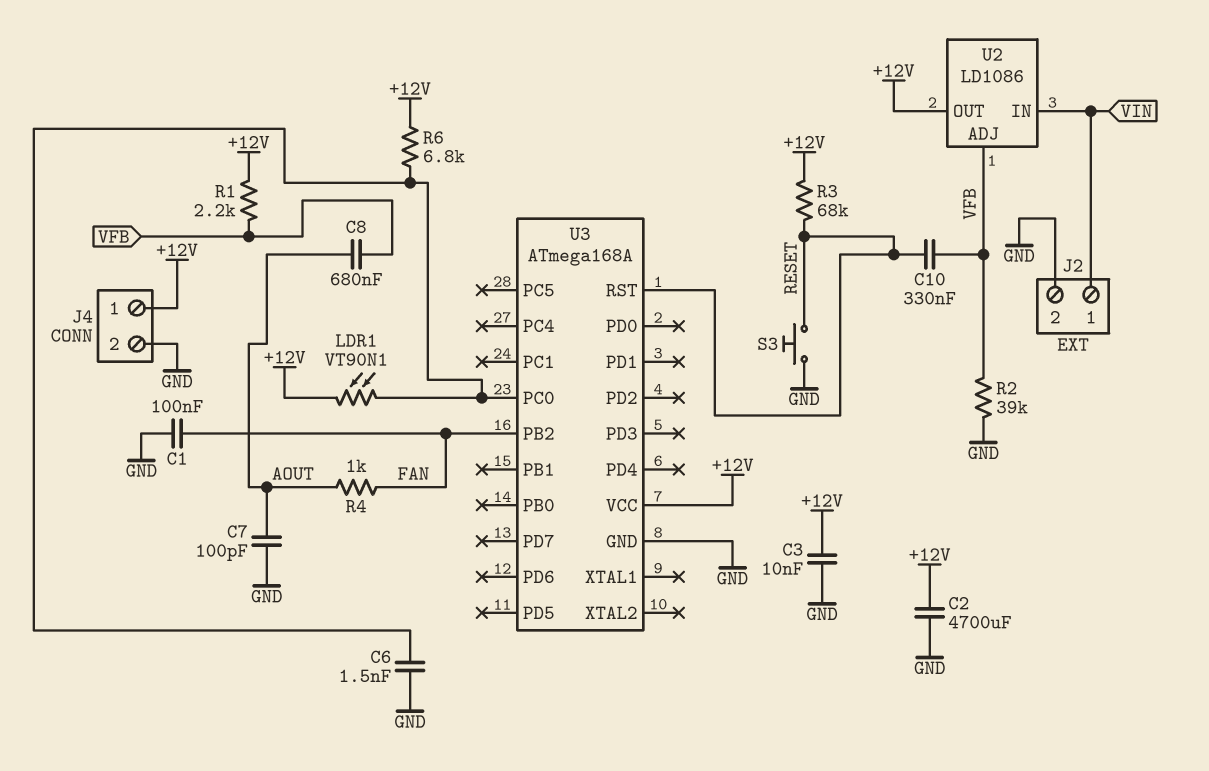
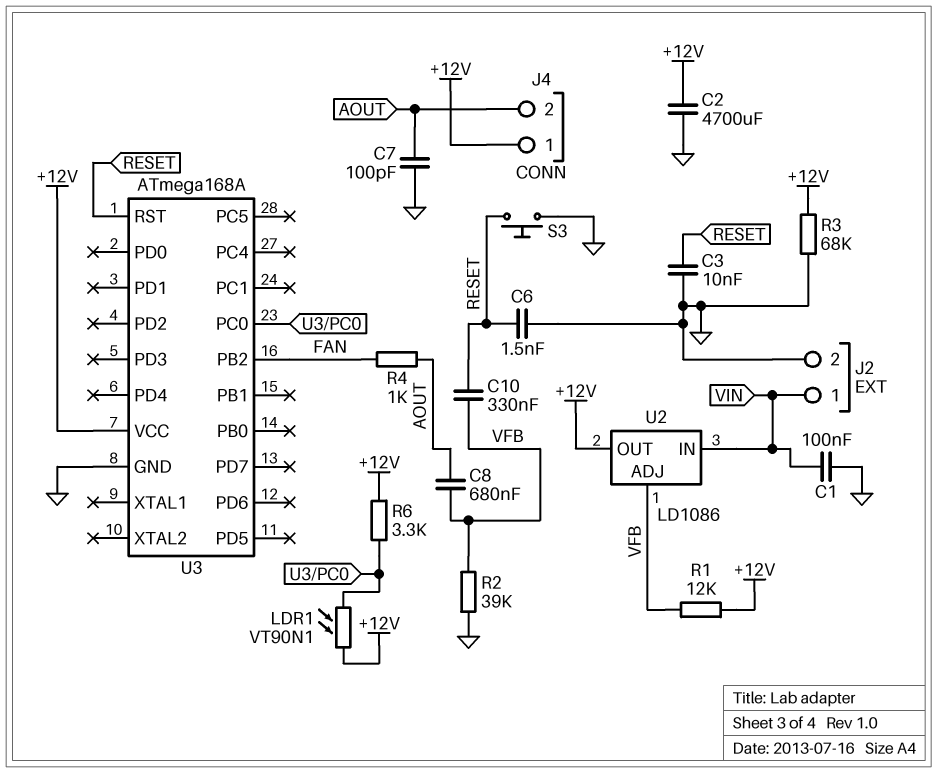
C1: 100nF (FAN, GND) -> 100nF (GND, VIN)
C3: 10nF (+12V, GND) -> 10nF (GND, RESET)
C6: 1.5nF (GND, U3/PC0) -> 1.5nF (GND, RESET)
J4 pin 2: GND -> AOUT
R1: 2.2k (+12V, VFB) -> 12k (+12V, VFB)
R3: 68k (+12V, RESET) -> 68k (+12V, GND)
R6: 6.8k (+12V, U3/PC0) -> 3.3k (+12V, U3/PC0)

